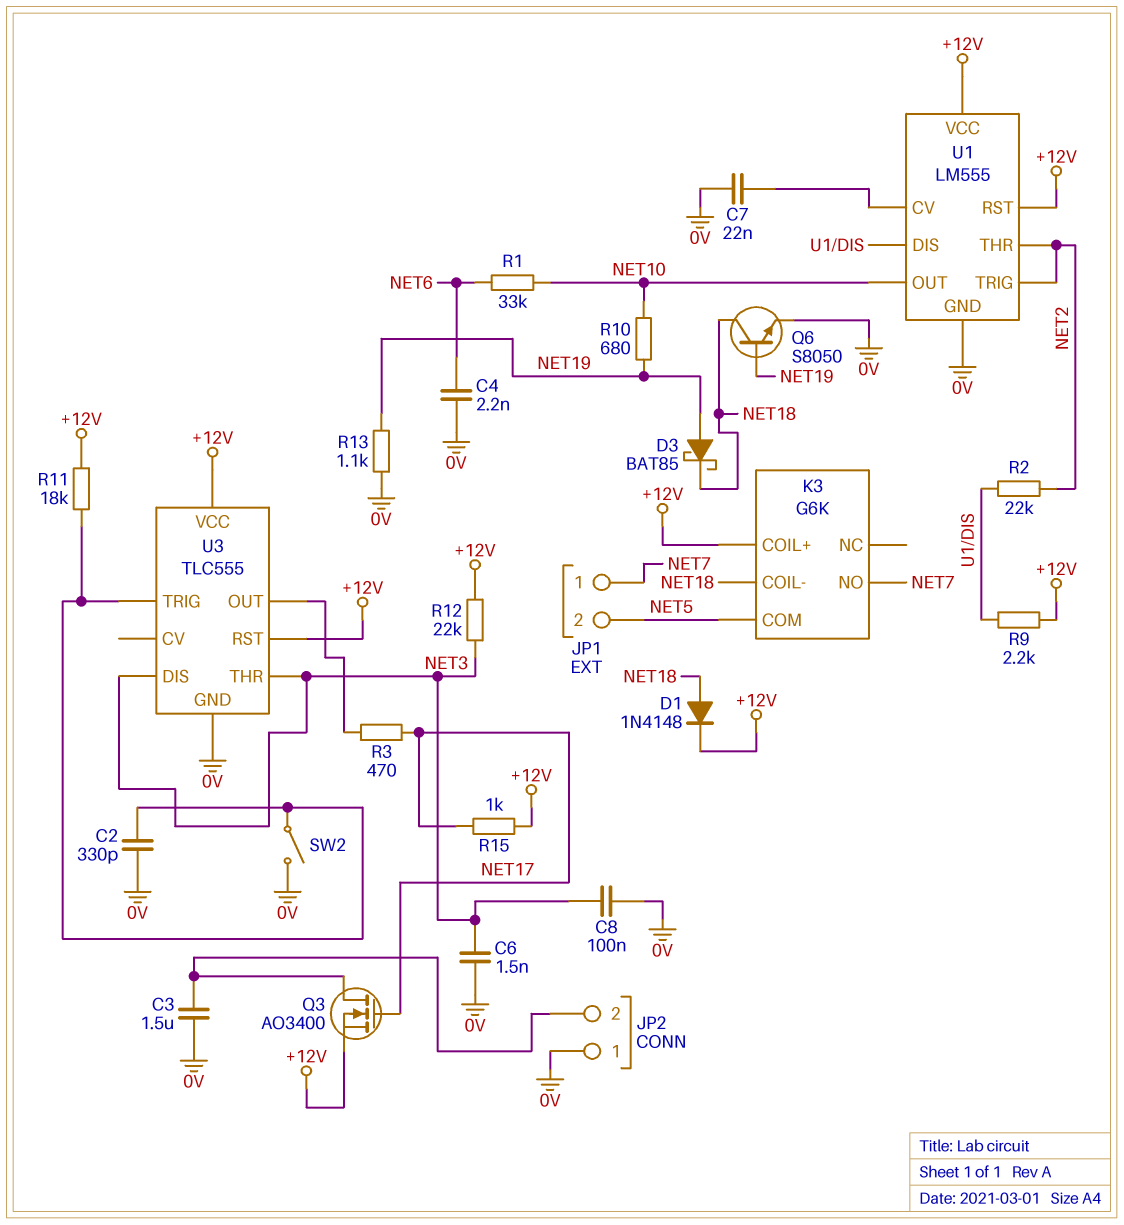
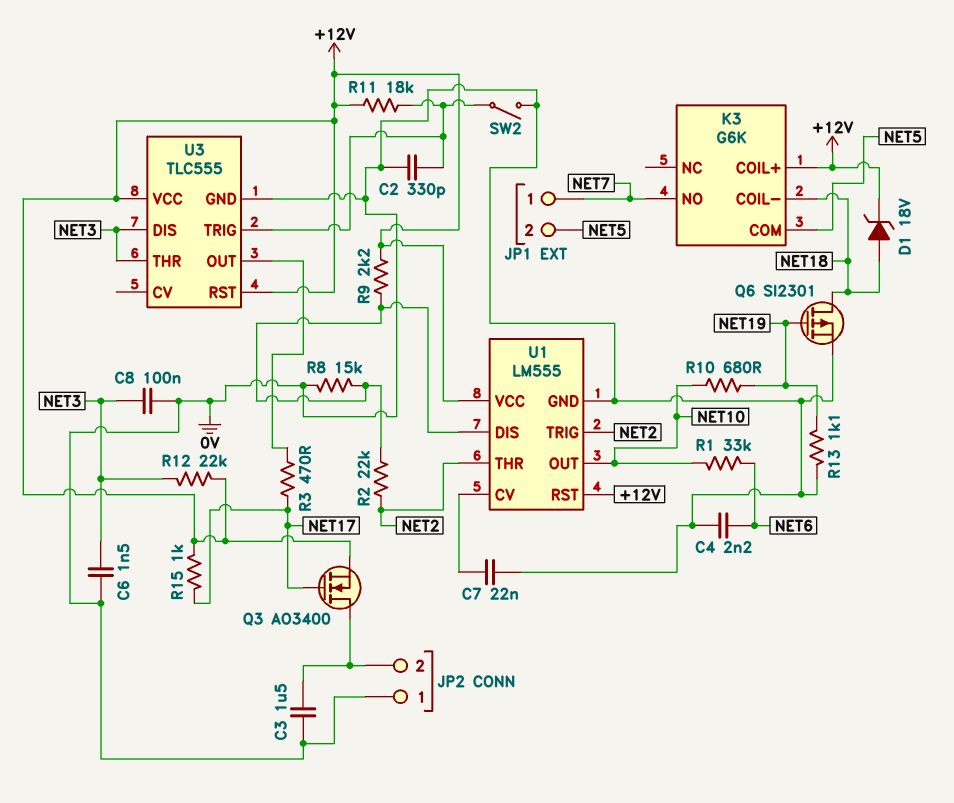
D1: diode 1N4148 (A NET18, K +12V) -> zener 18V (A NET18, K +12V)
D3: schottky BAT85 (A NET19, K NET18) -> none
Q6: NPN S8050 (B NET19, C NET18, E 0V) -> PMOS SI2301 (G NET19, D NET18, S 0V)
R8: none -> 15k (0V, U1/DIS)

